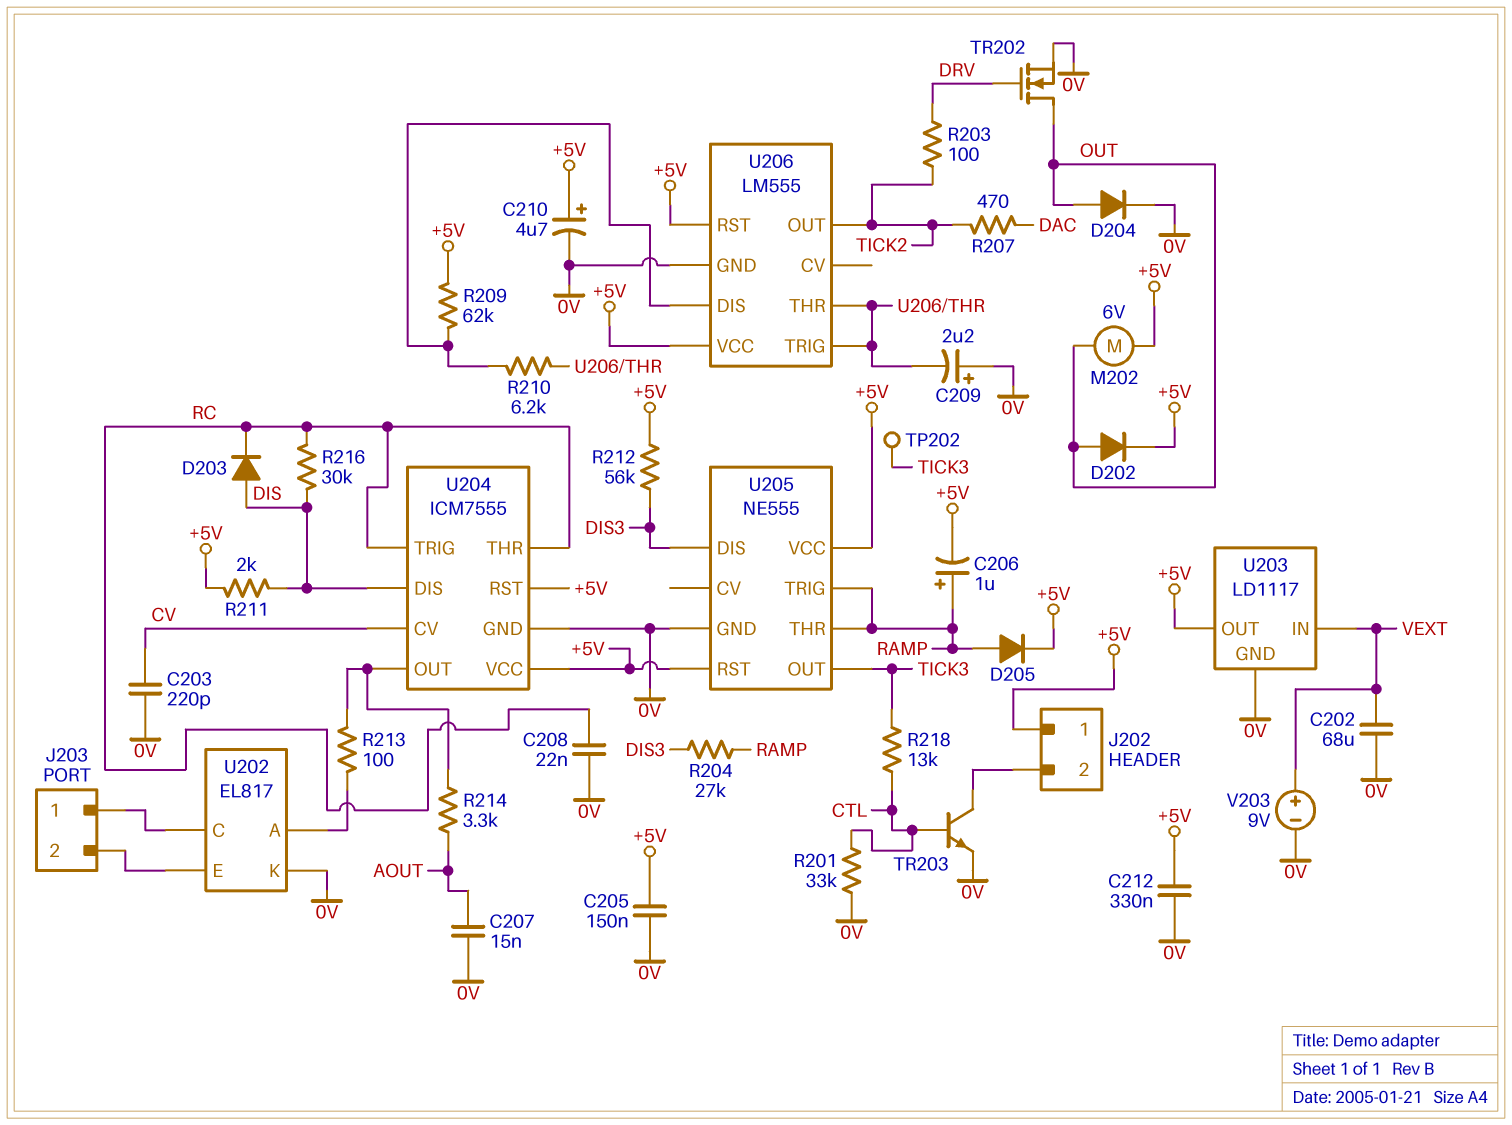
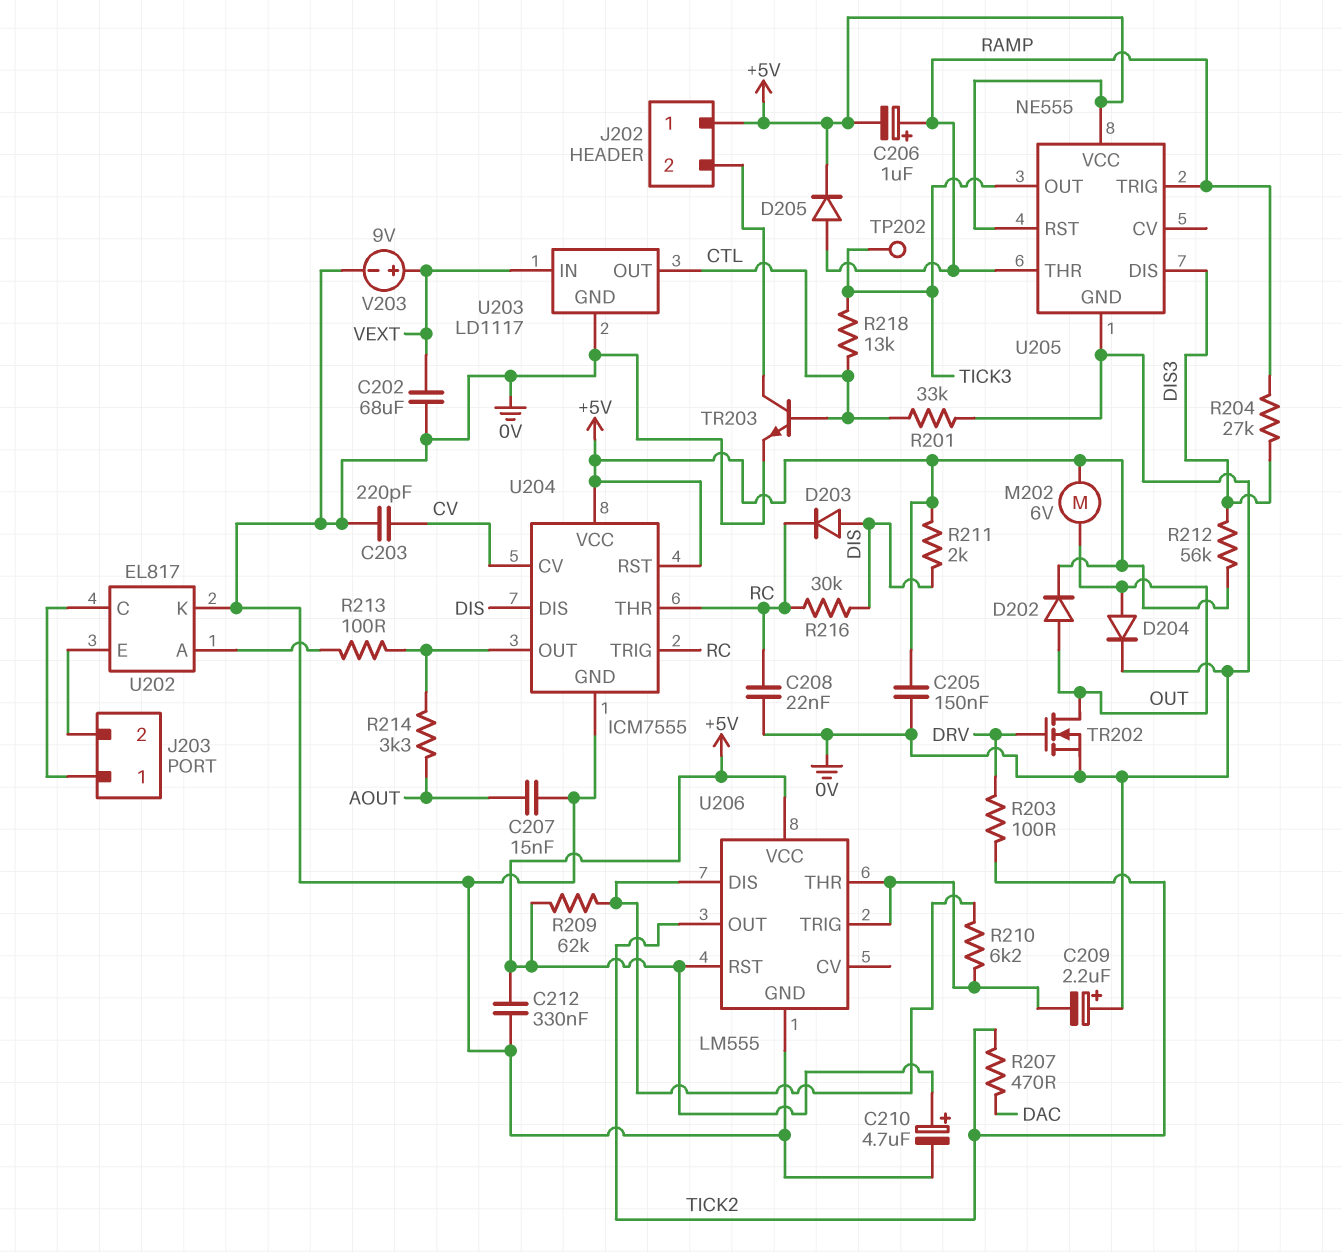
U203 pin OUT: +5V -> CTL

